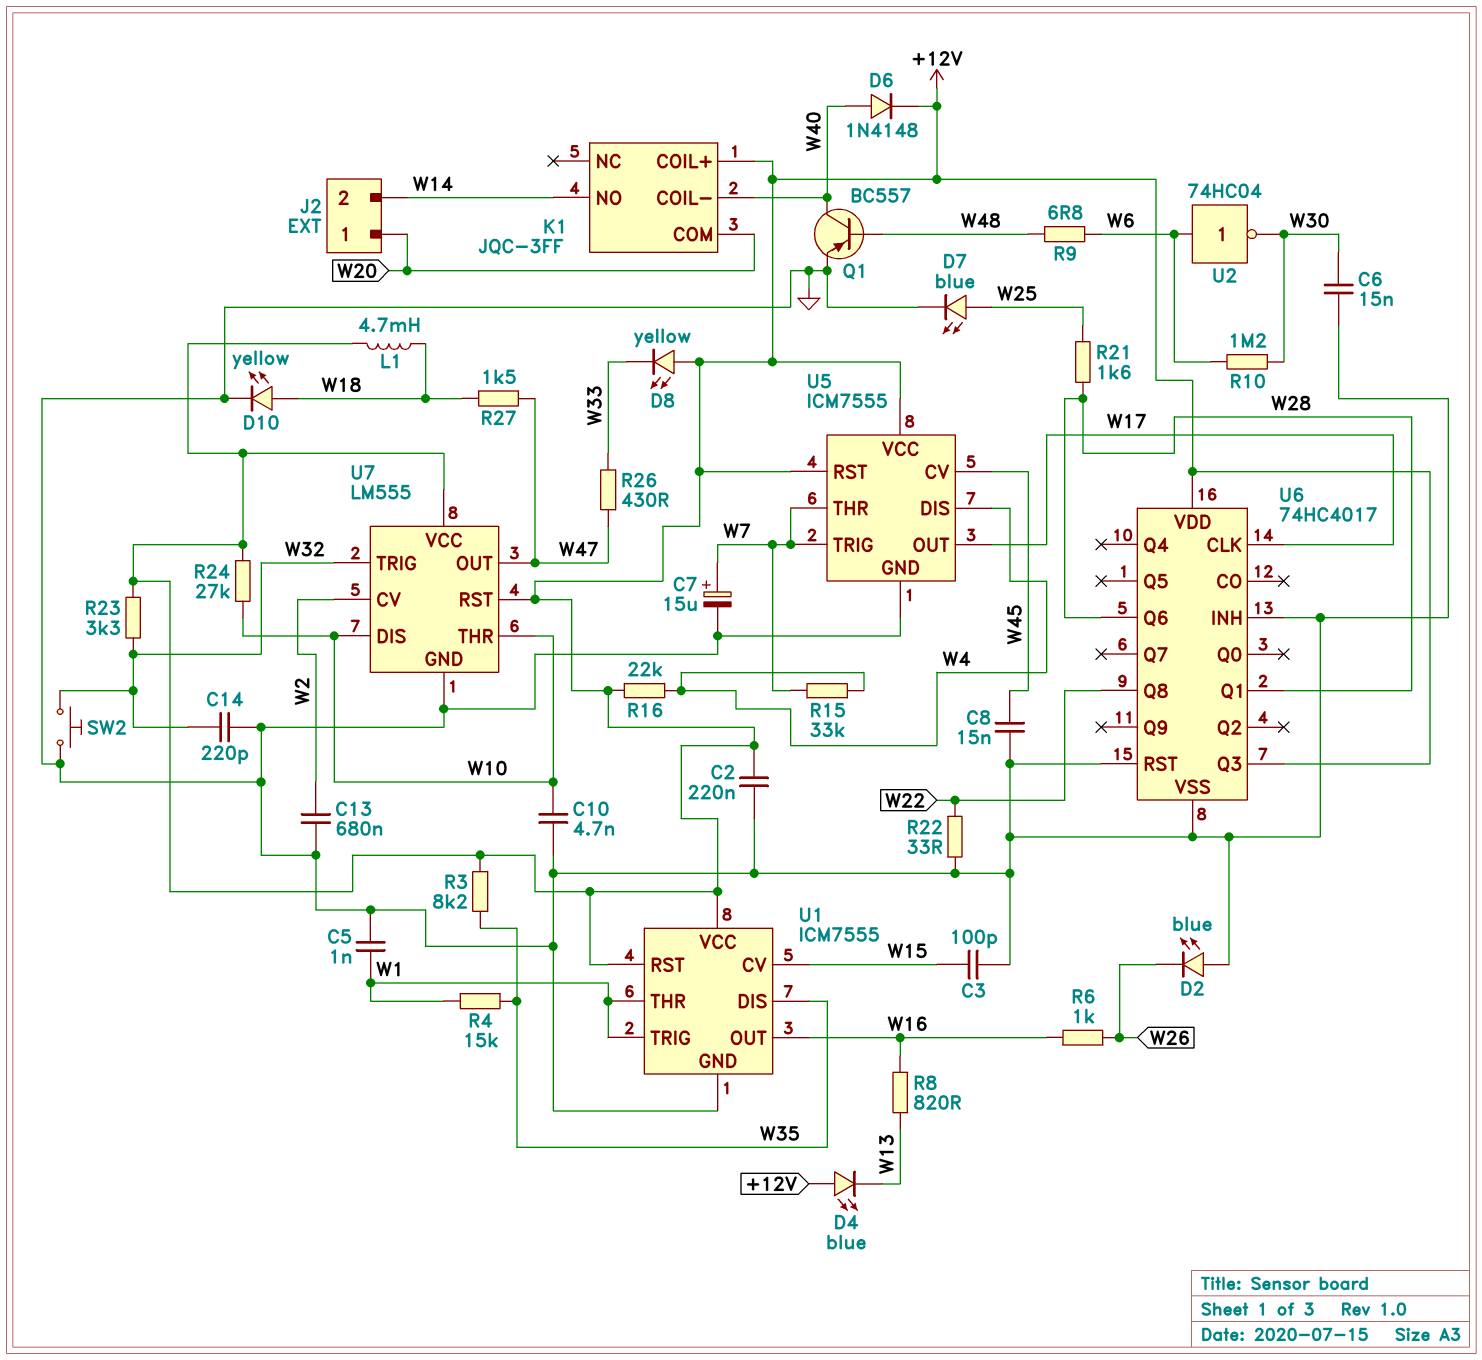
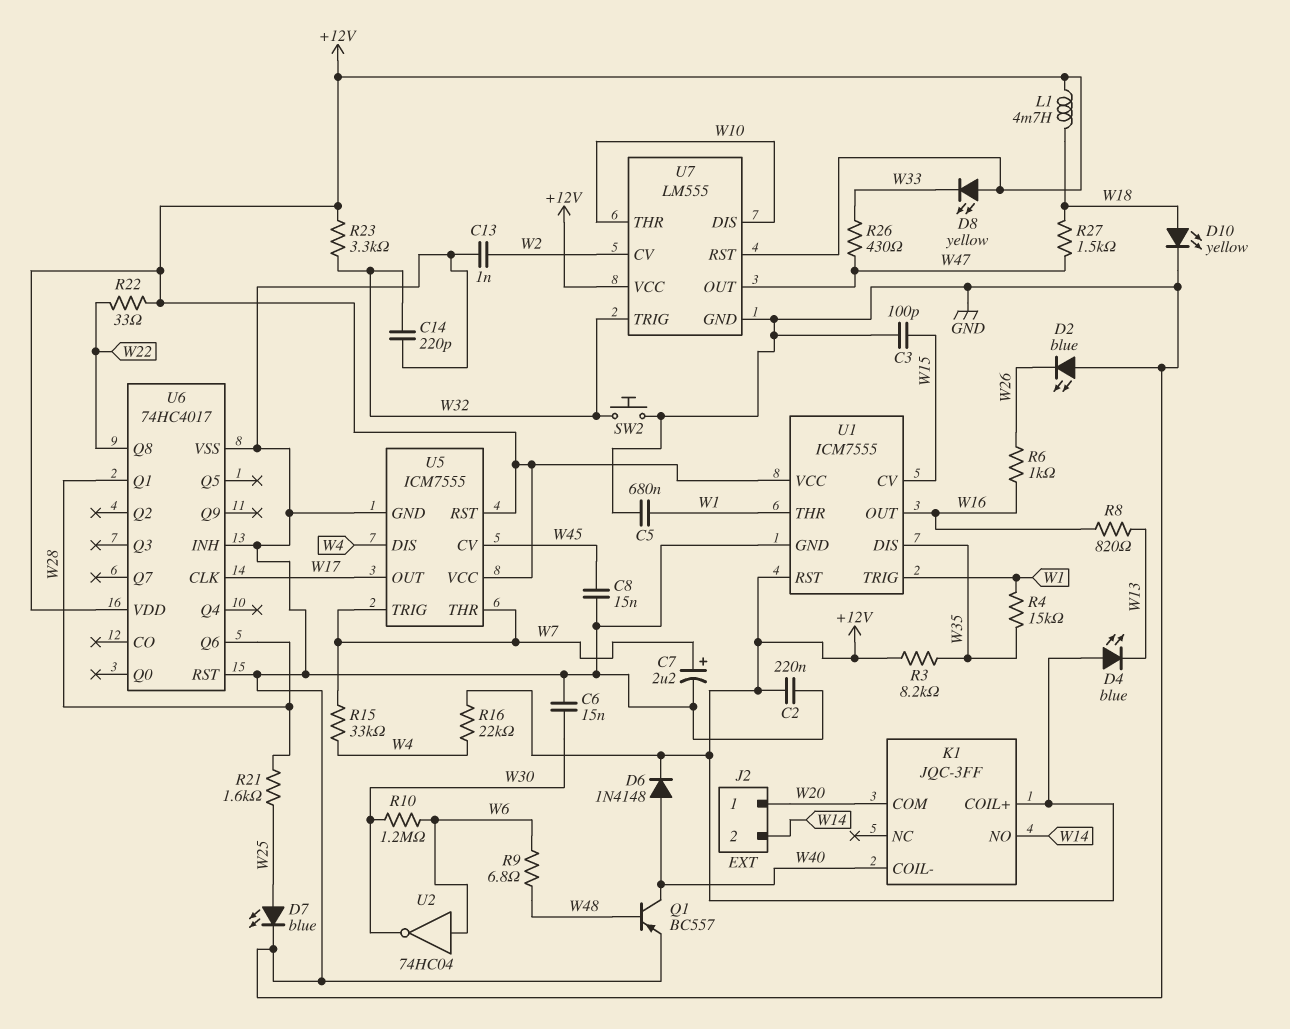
C5: 1nF (GND, W1) -> 680nF (GND, W1)
C7: 15uF (plus W7, minus GND) -> 2.2uF (plus W7, minus GND)
C10: 4.7nF (GND, W10) -> none
C13: 680nF (GND, W2) -> 1nF (GND, W2)
R22: 33 (GND, W22) -> 33 (+12V, W22)
R24: 27k (+12V, W10) -> none
U6 pin Q3: +12V -> none

